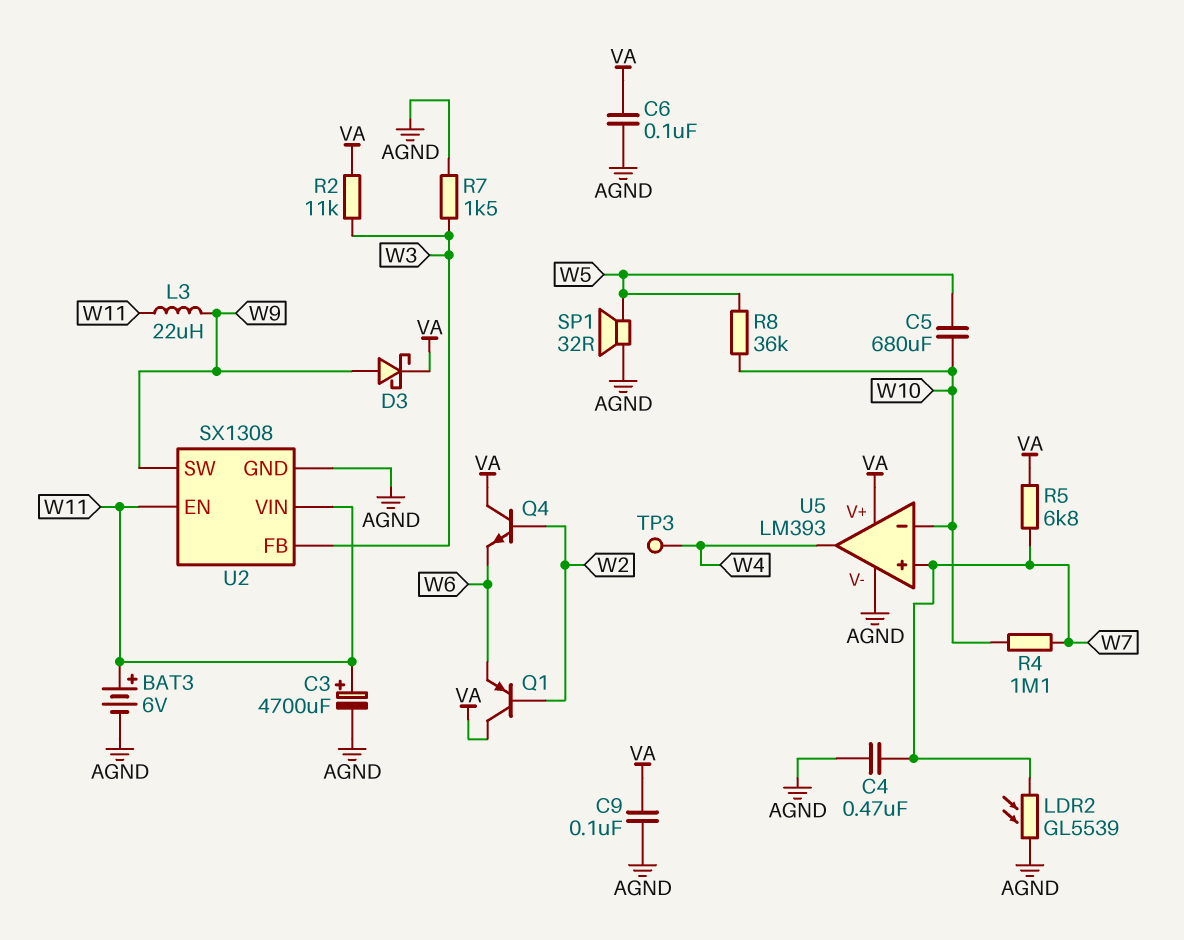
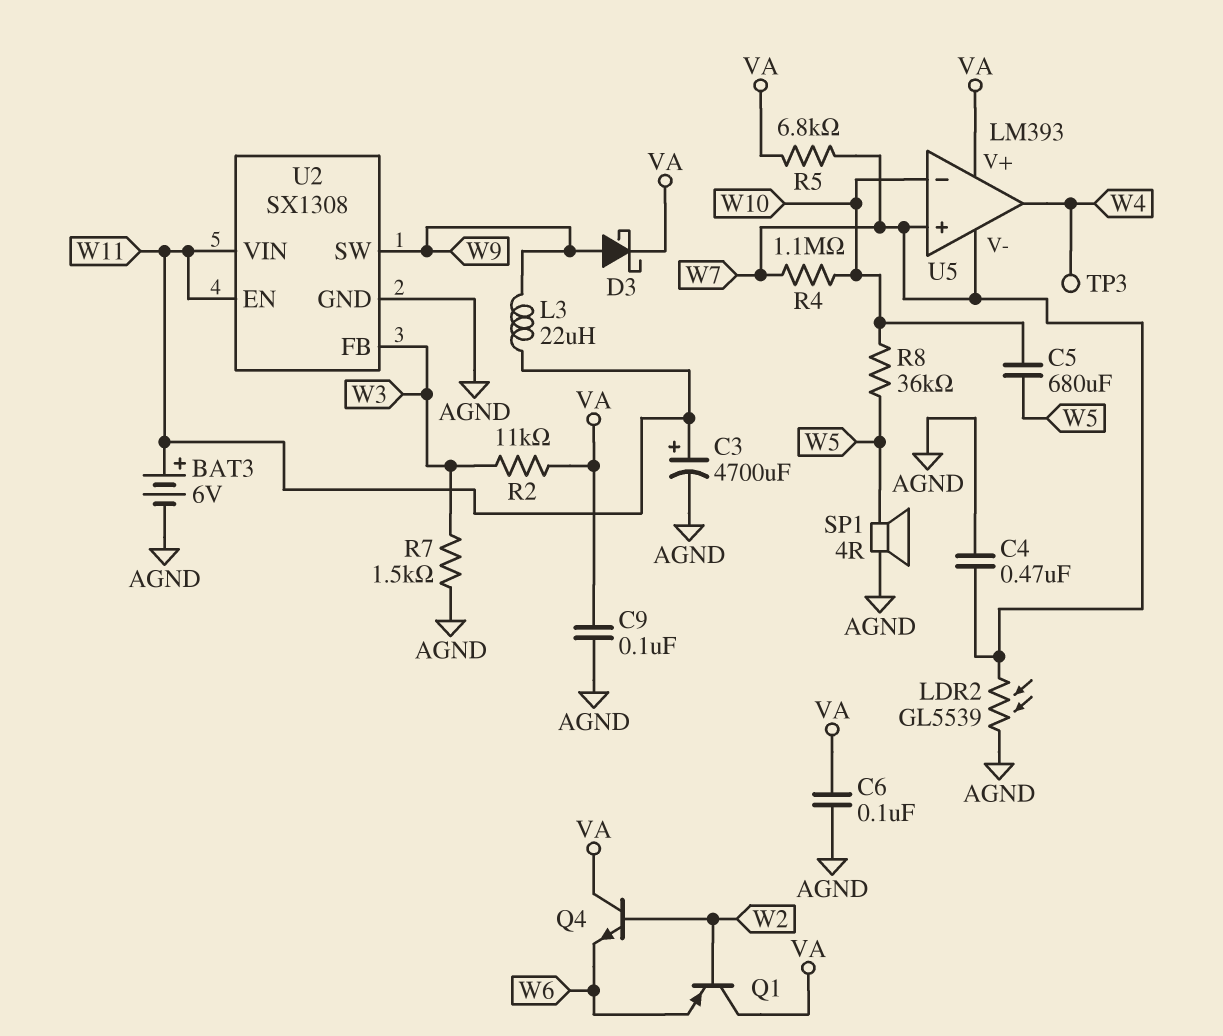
SP1: speaker 32R (AGND, W5) -> speaker 4R (AGND, W5)
U5 pin V-: AGND -> W7

